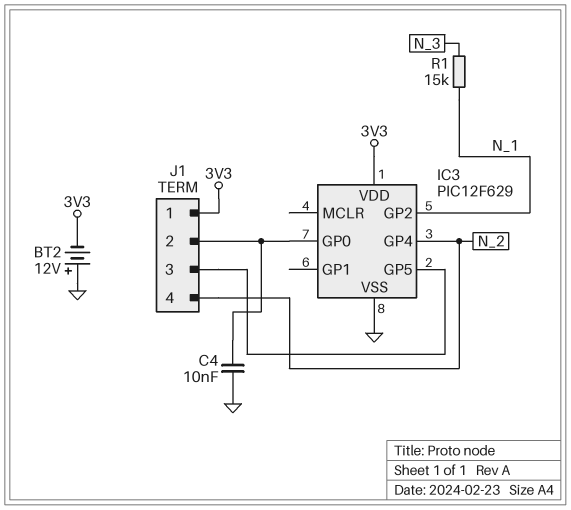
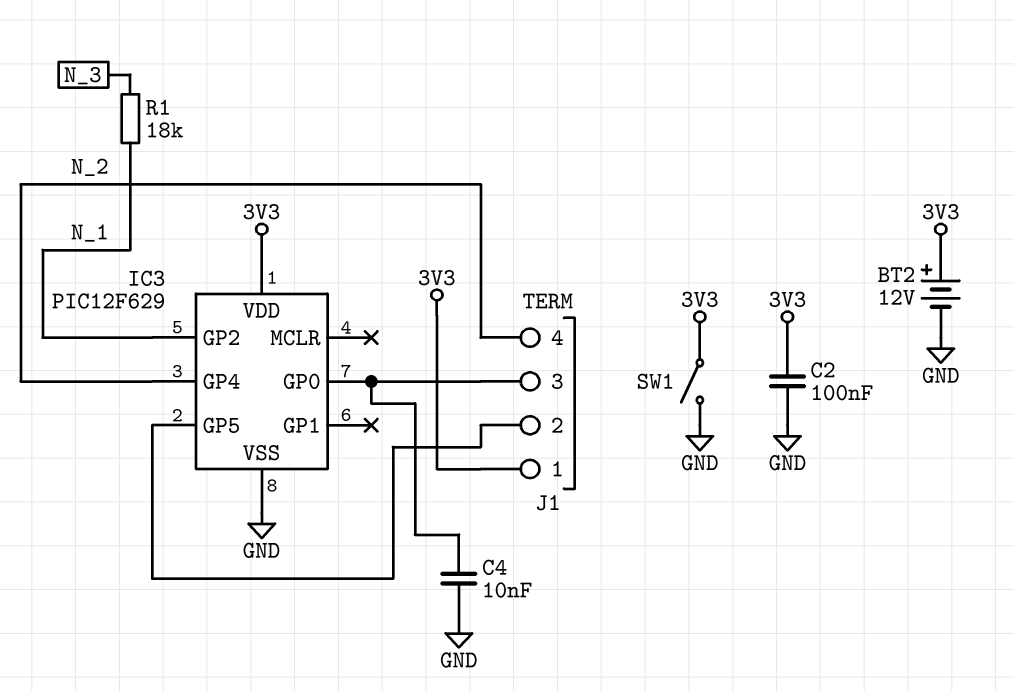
BT2: 12V (plus GND, minus 3V3) -> 12V (plus 3V3, minus GND)
C2: none -> 100nF (3V3, GND)
J1 pin 2: IC3/GP0 -> IC3/GP5
J1 pin 3: IC3/GP5 -> IC3/GP0
R1: 15k (N_1, N_3) -> 18k (N_1, N_3)
SW1: none -> switch (3V3, GND)

